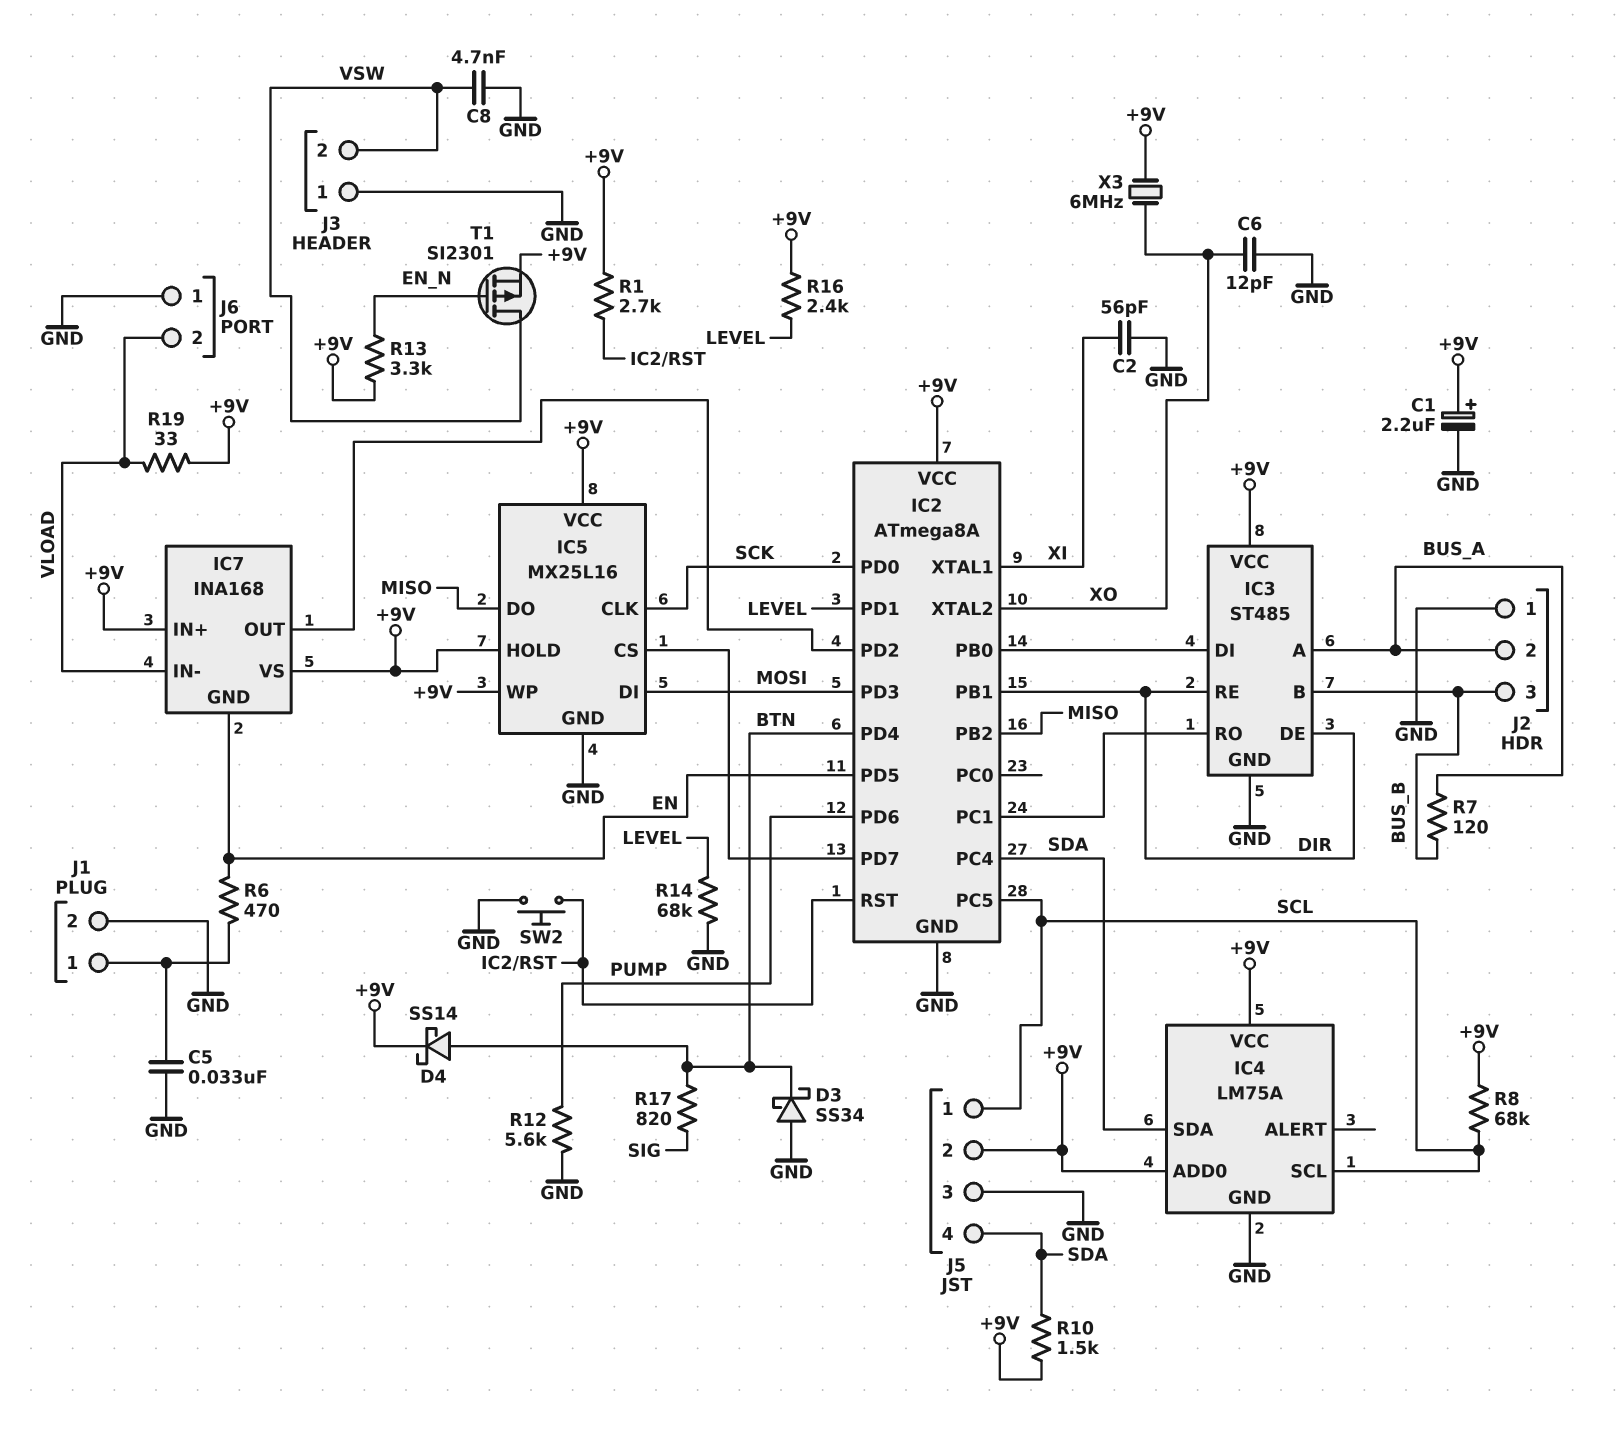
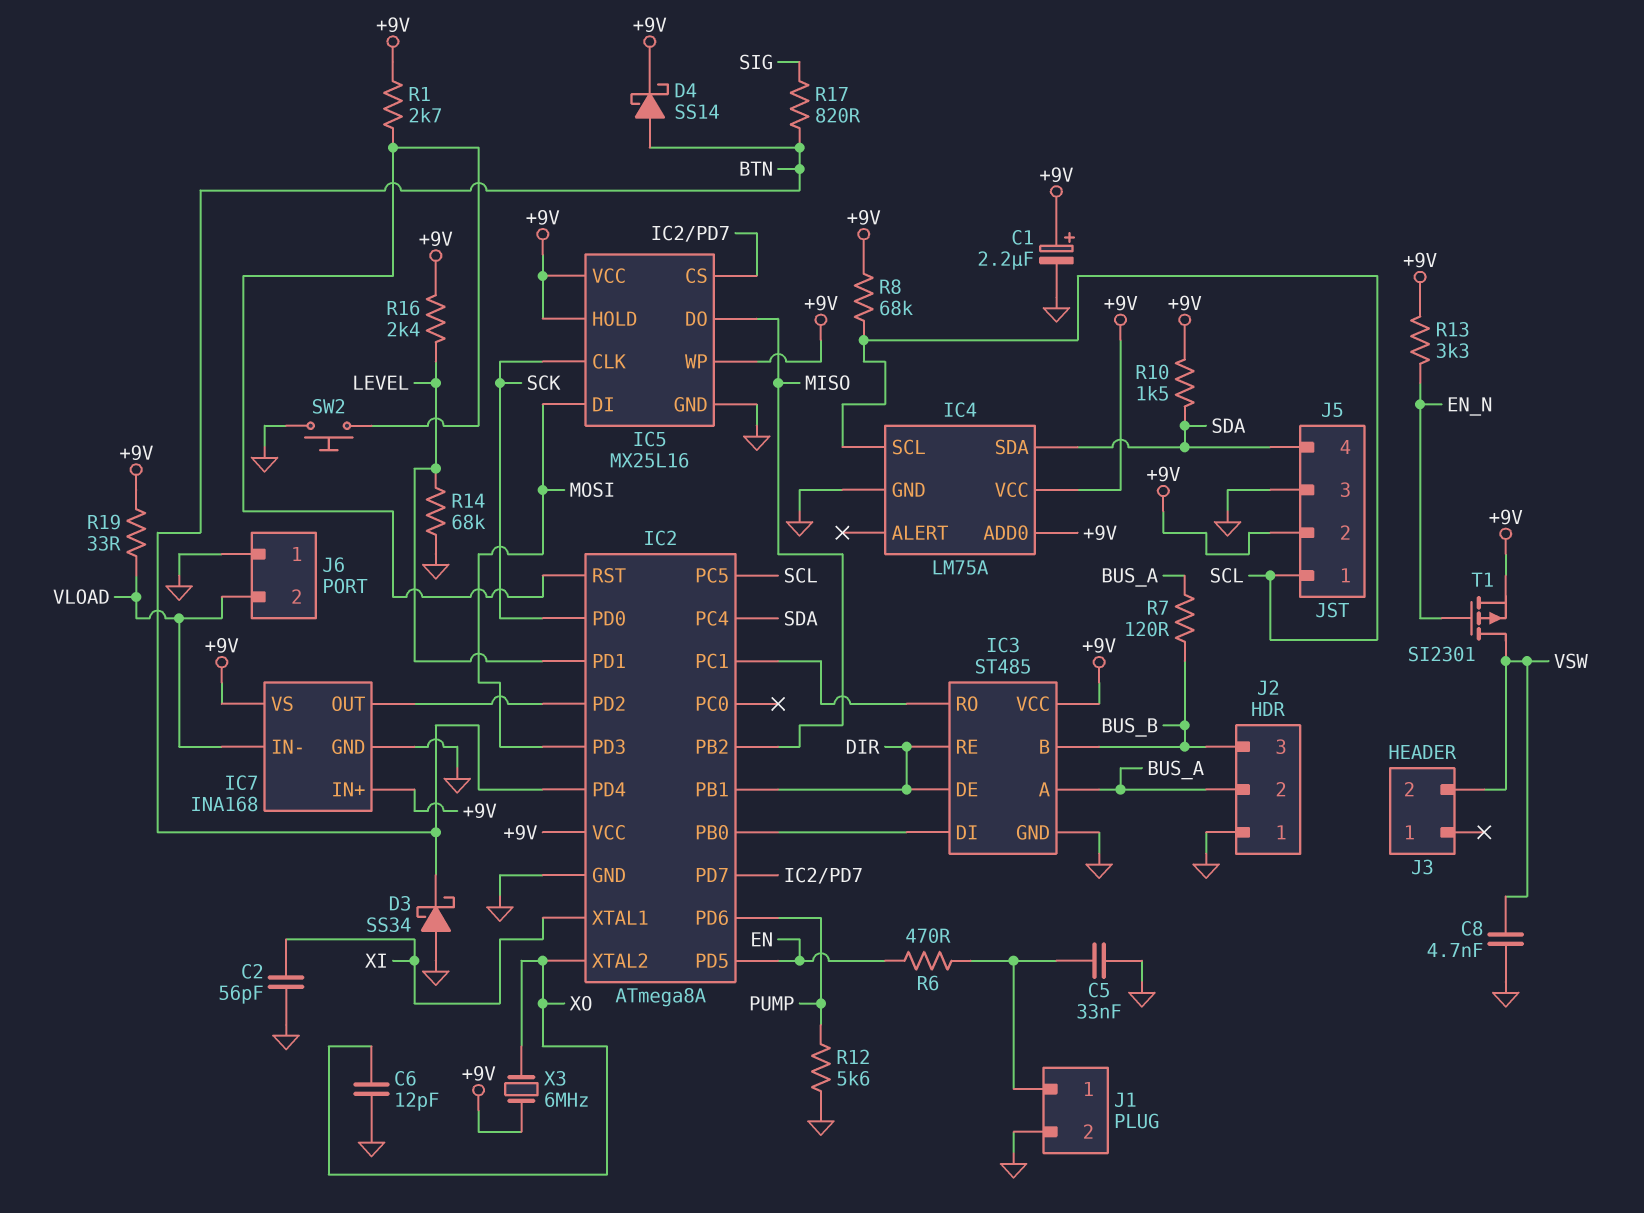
IC7 pin GND: EN -> GND
J3 pin 1: GND -> none

